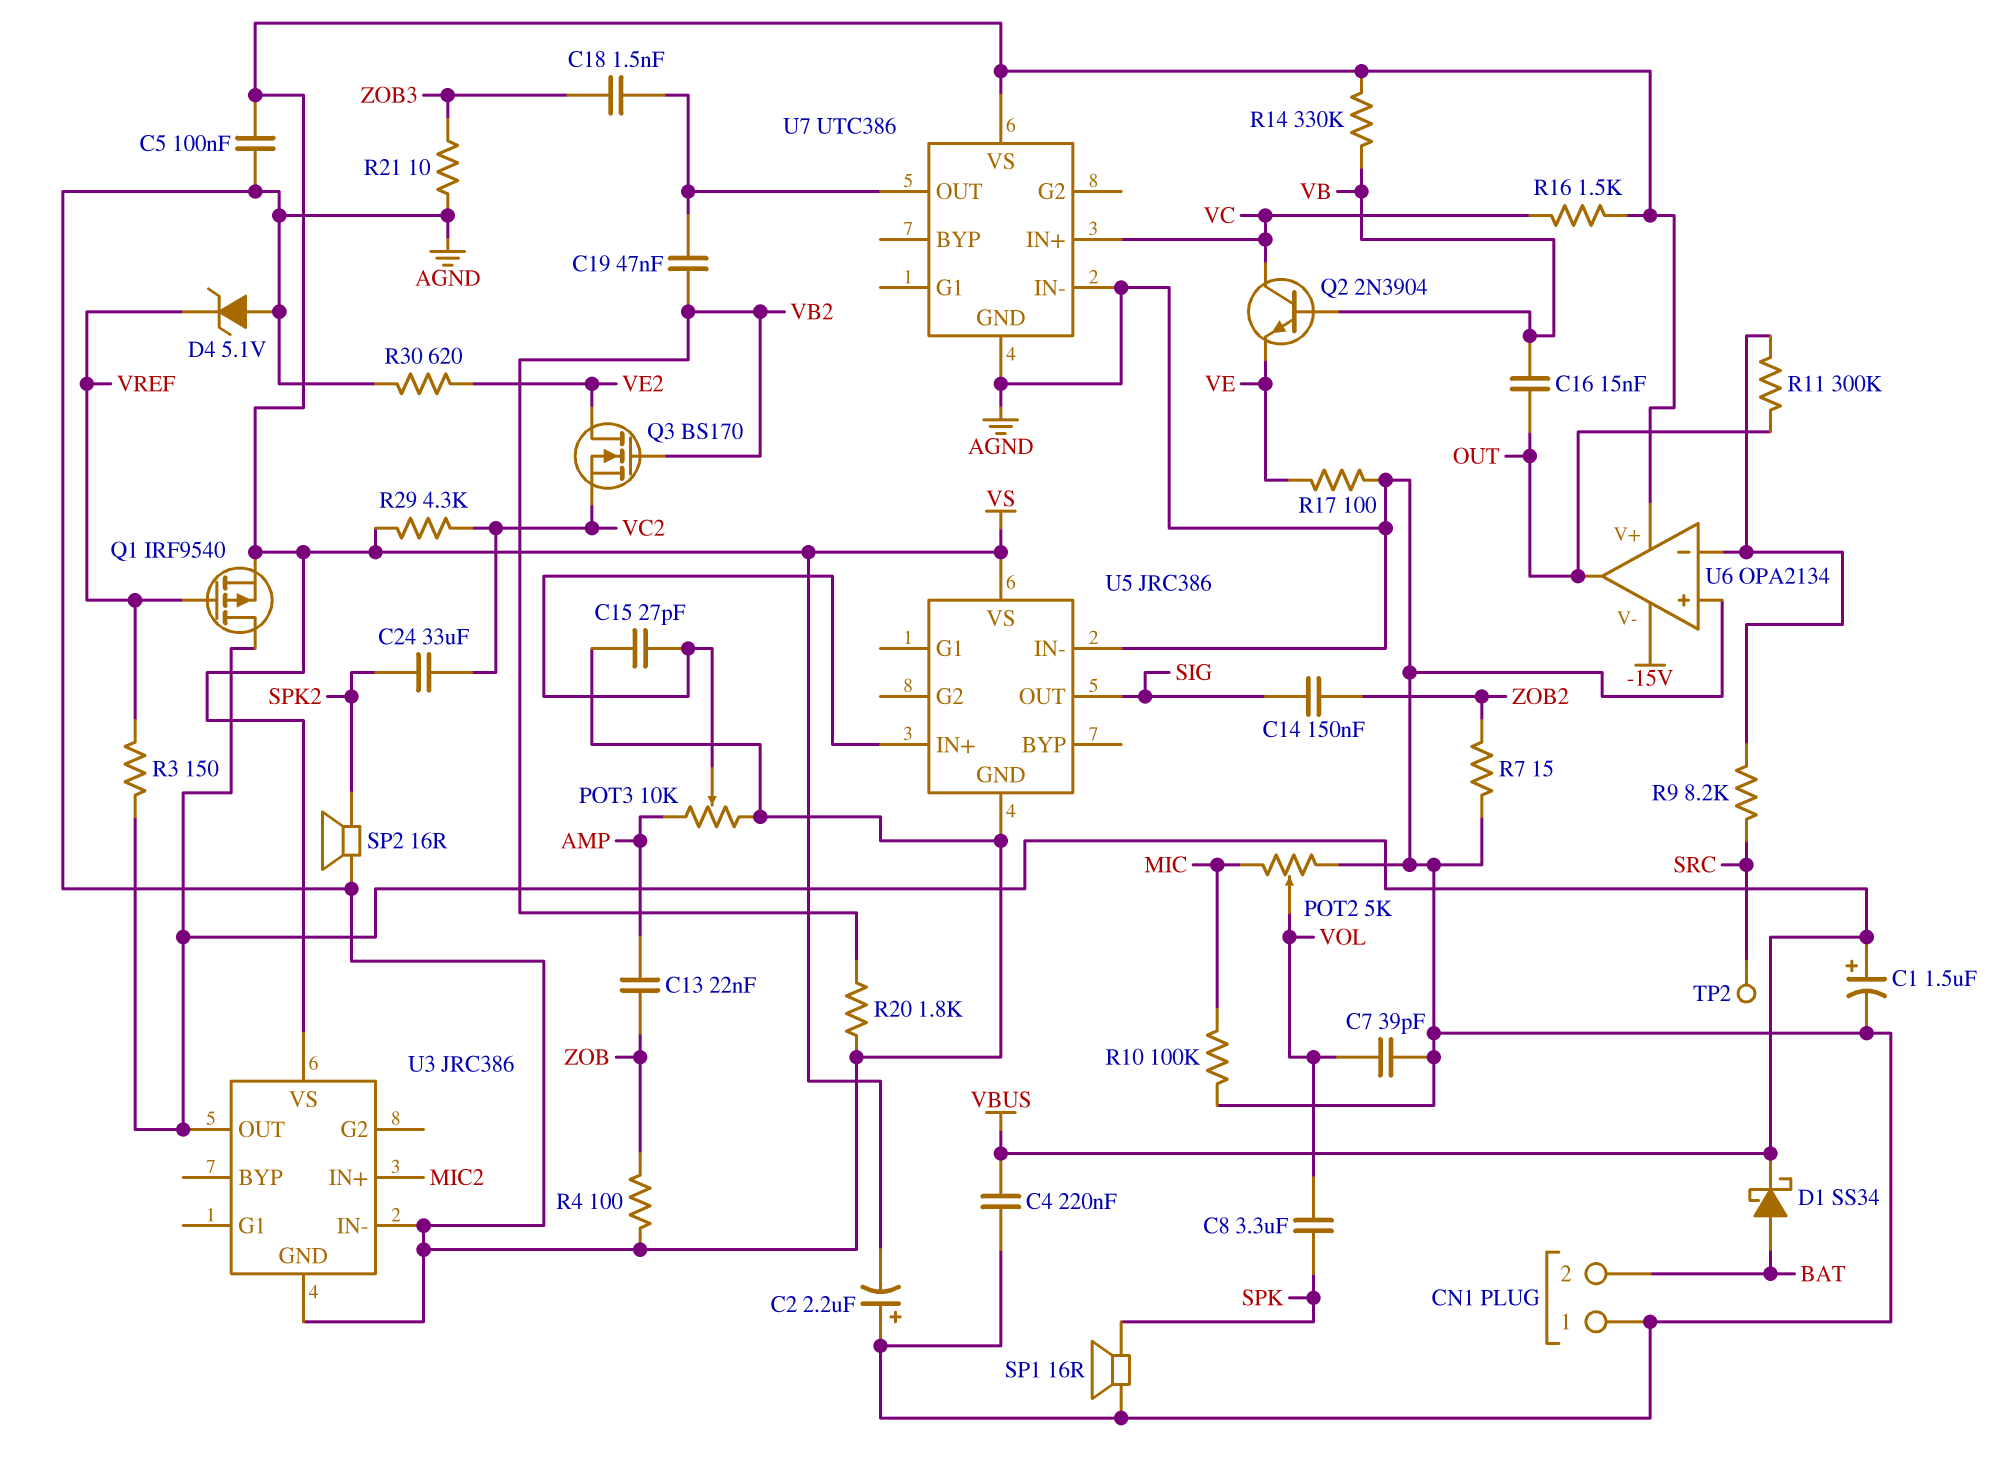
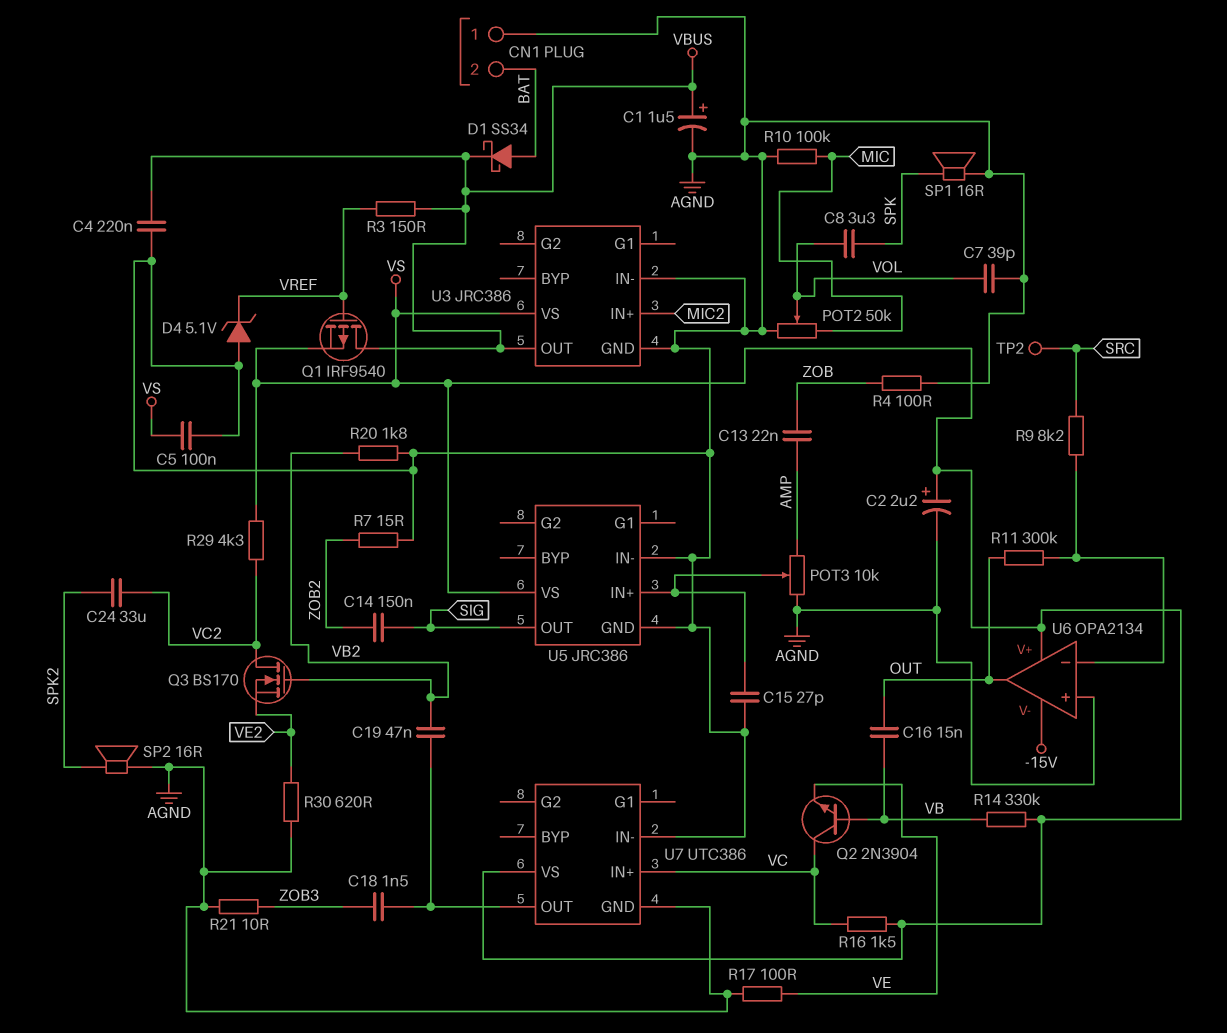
C2: 2.2uF (plus AGND, minus VS) -> 2.2uF (plus VS, minus AGND)
POT2: 5k (AGND, MIC, wiper VOL) -> 50k (AGND, MIC, wiper VOL)
Q3: NMOS BS170 (G VB2, D VE2, S VC2) -> NMOS BS170 (G VB2, D VC2, S VE2)

